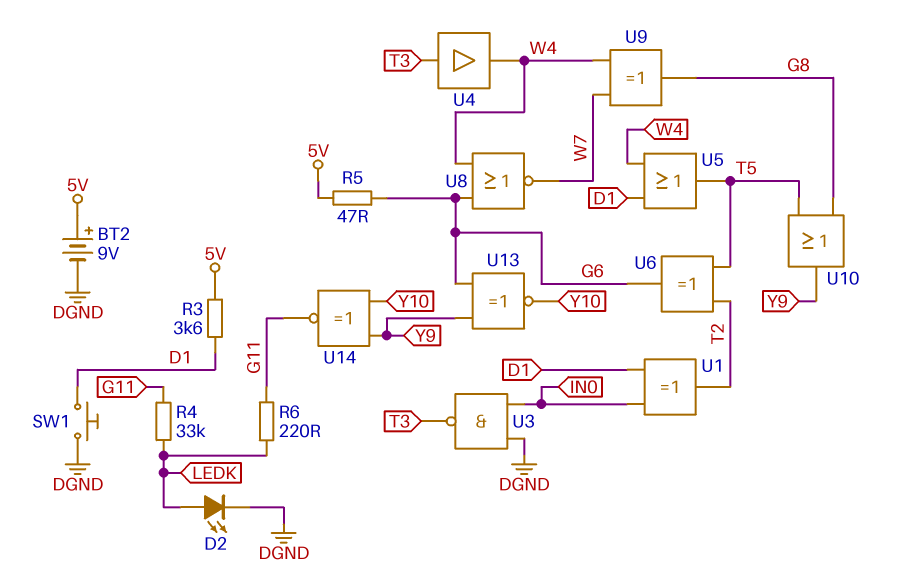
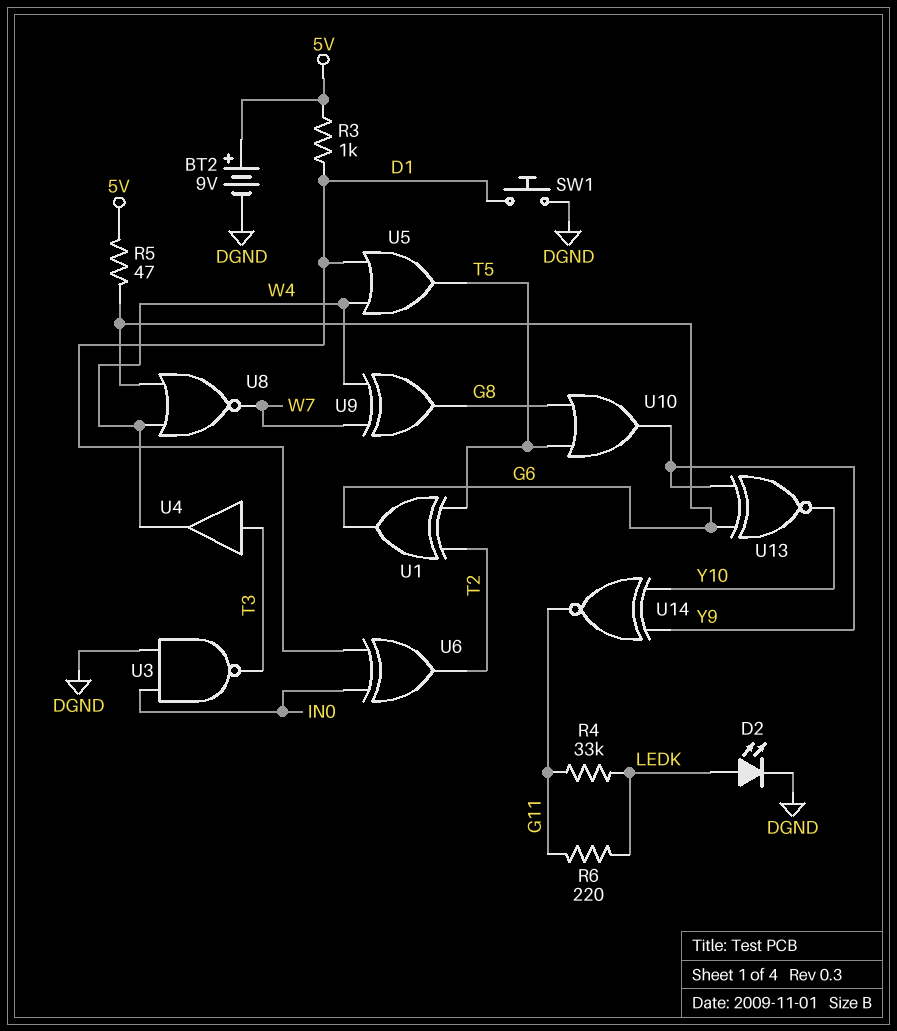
R3: 3.6k (5V, D1) -> 1k (5V, D1)
U1: XOR (in D1, in IN0, out T2) -> XOR (in T2, in T5, out G6)
U6: XOR (in T2, in T5, out G6) -> XOR (in D1, in IN0, out T2)

